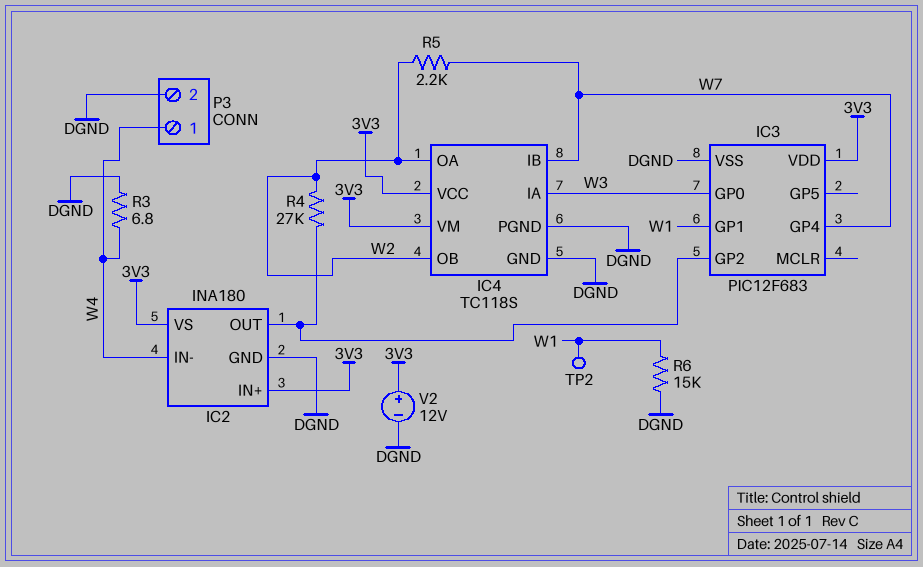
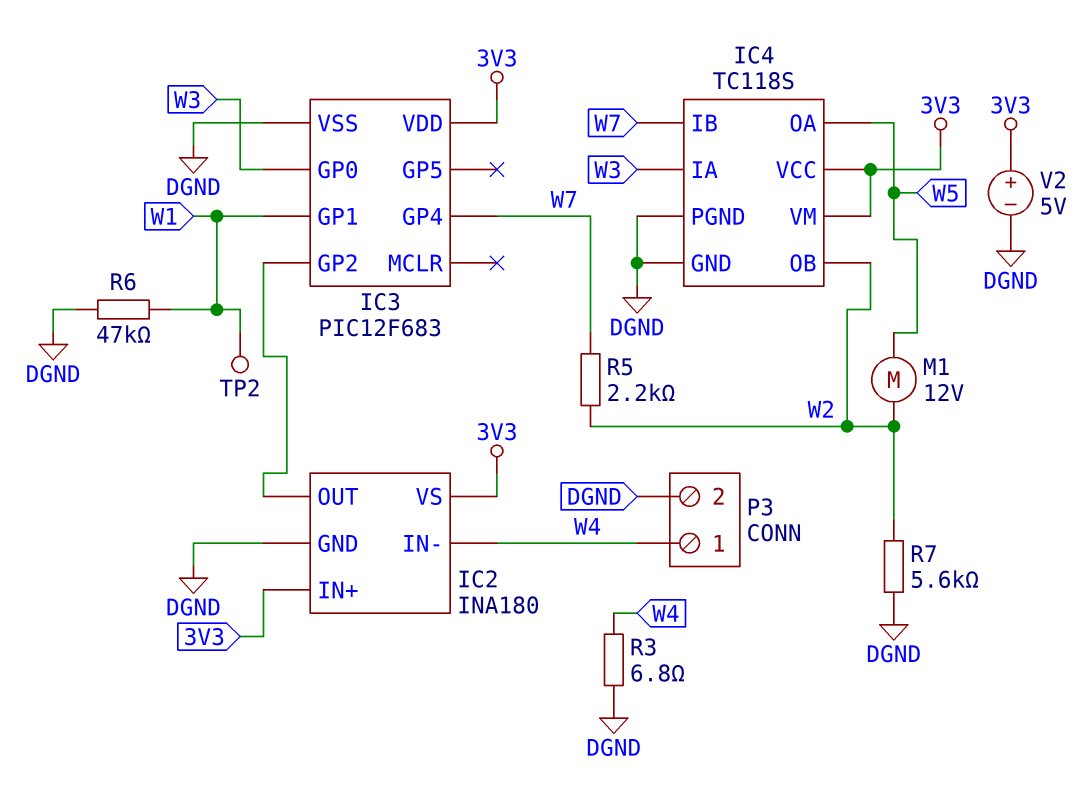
IC4 pin OA: W2 -> W5
M1: none -> motor 12V (W2, W5)
R4: 27k (IC2/OUT, W2) -> none
R6: 15k (DGND, W1) -> 47k (DGND, W1)
R7: none -> 5.6k (DGND, W2)
V2: 12V (plus 3V3, minus DGND) -> 5V (plus 3V3, minus DGND)

